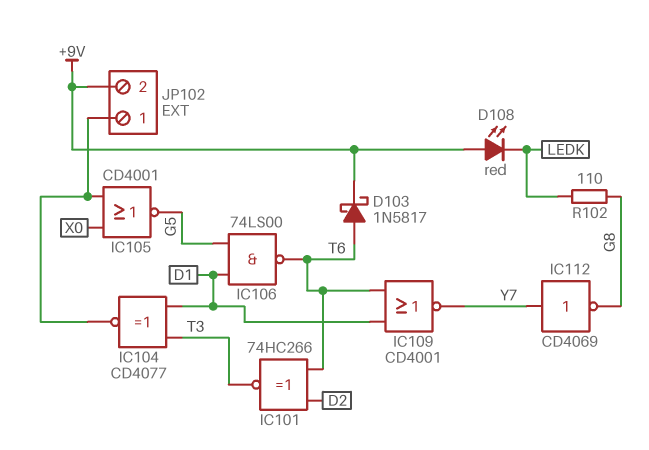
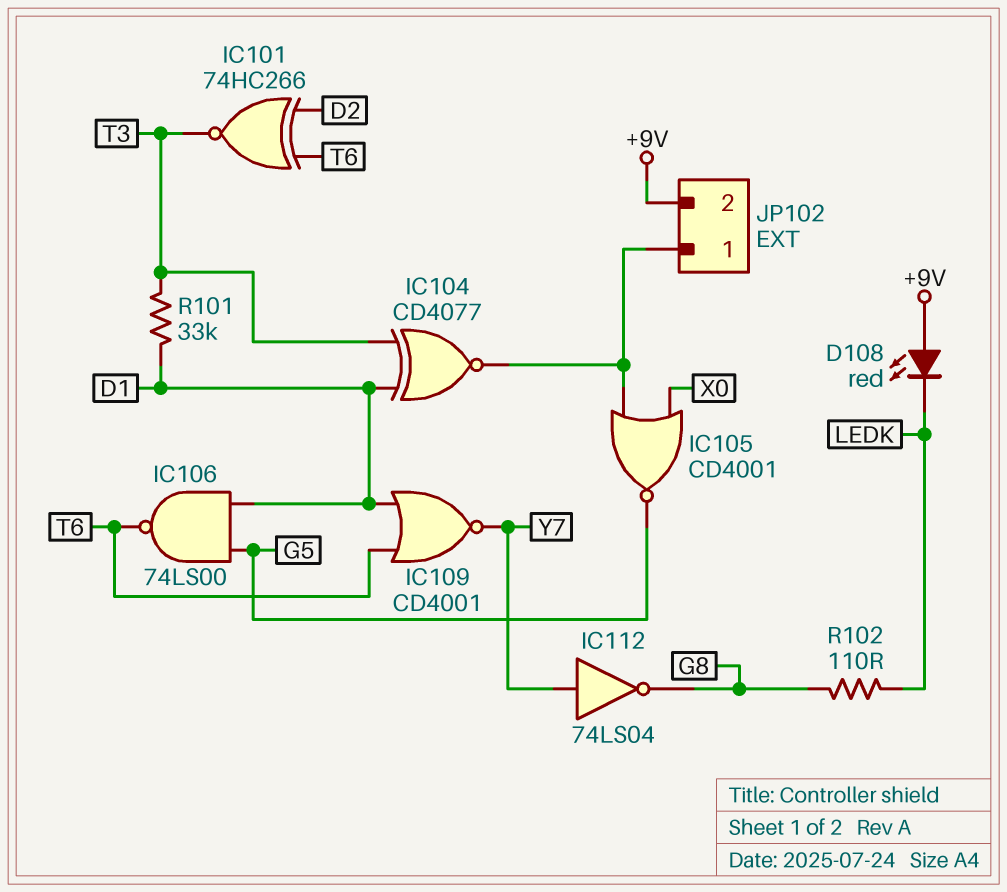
D103: schottky 1N5817 (A T6, K +9V) -> none
IC112: NOT CD4069 (in Y7, out G8) -> NOT 74LS04 (in Y7, out G8)
R101: none -> 33k (D1, T3)

